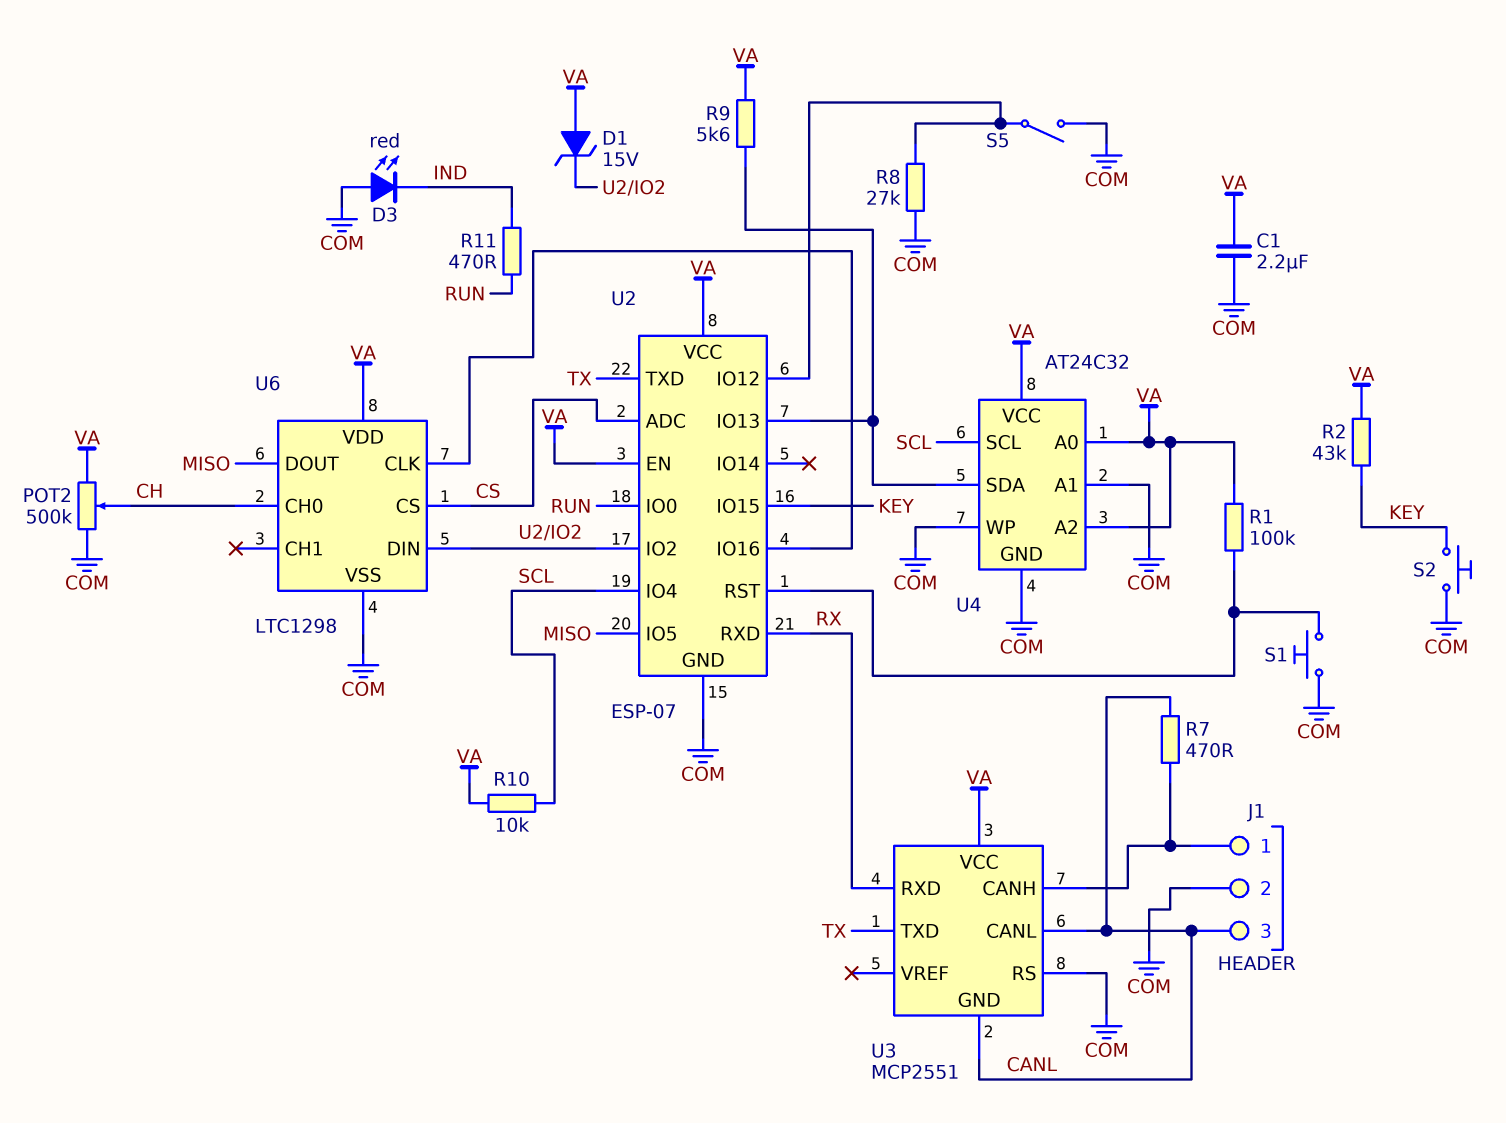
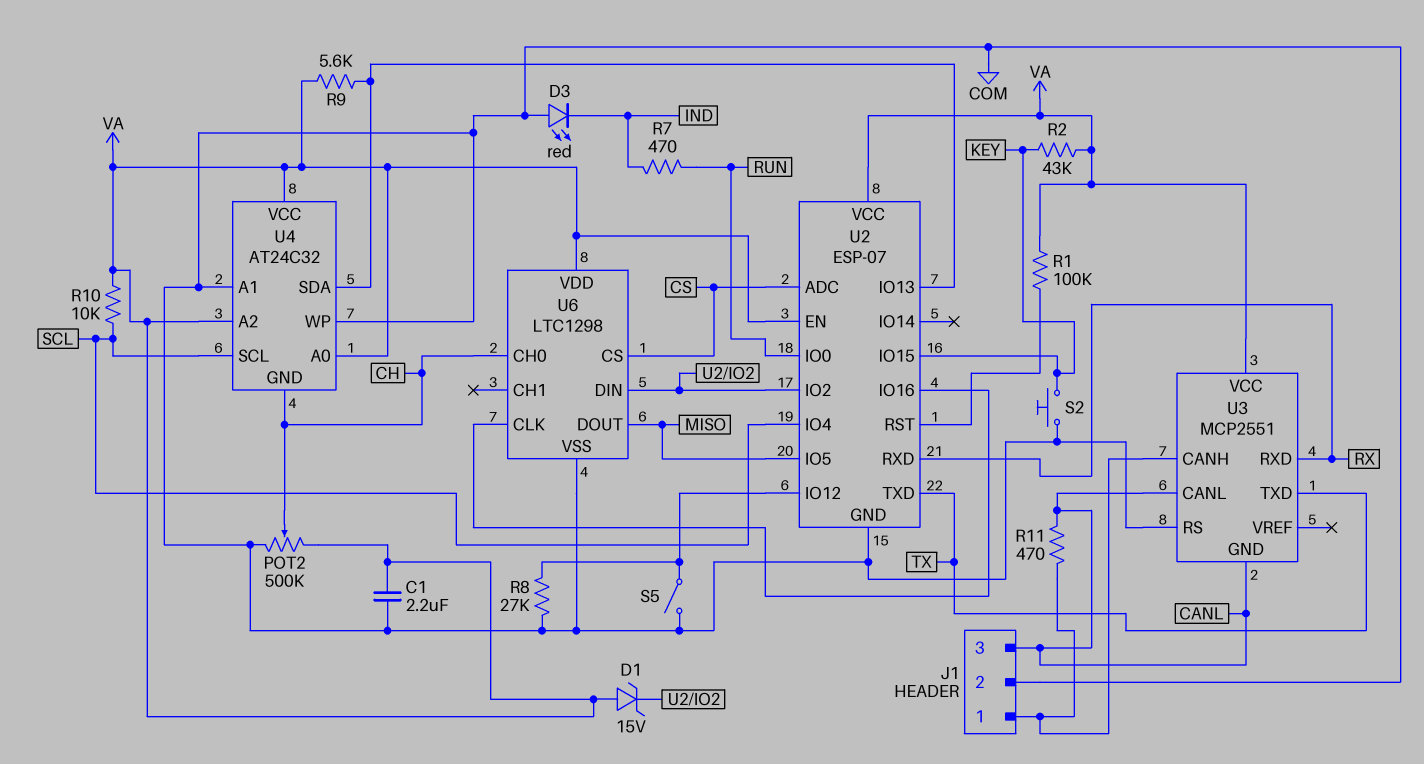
R7: 470 (CANL, J1/1) -> 470 (IND, RUN)
R11: 470 (IND, RUN) -> 470 (CANL, J1/1)
S1: button (COM, U2/RST) -> none
U4 pin GND: COM -> CH

